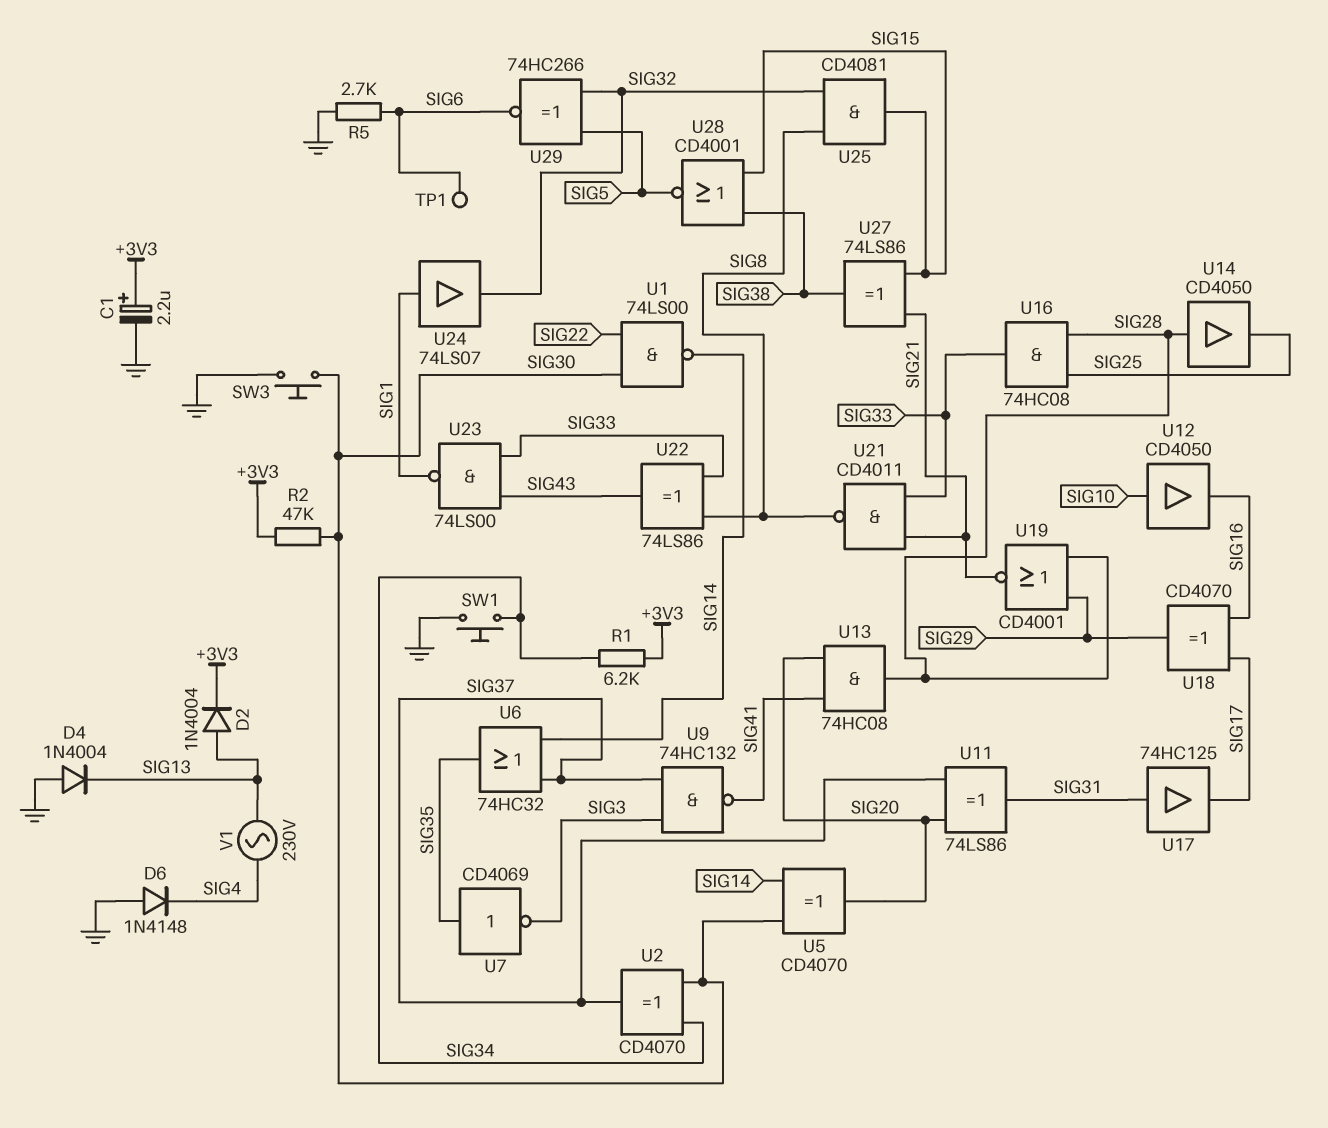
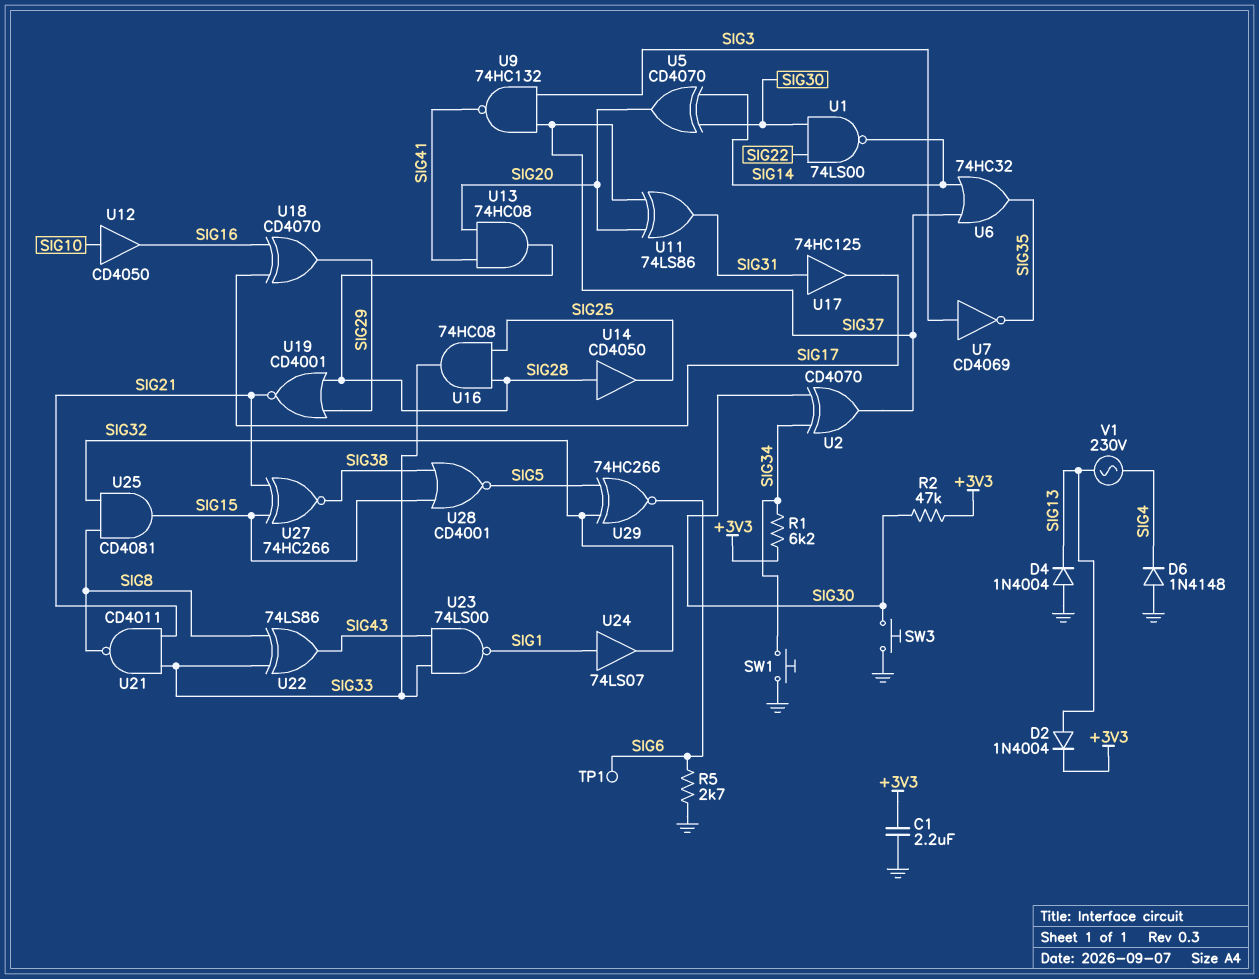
C1: 2.2uF (plus +3V3, minus GND) -> 2.2uF (+3V3, GND)
U7: NOT CD4069 (in SIG35, out SIG3) -> NOT CD4069 (in SIG3, out SIG35)
U27: XOR 74LS86 (in SIG15, in SIG21, out SIG38) -> XNOR 74HC266 (in SIG15, in SIG21, out SIG38)

